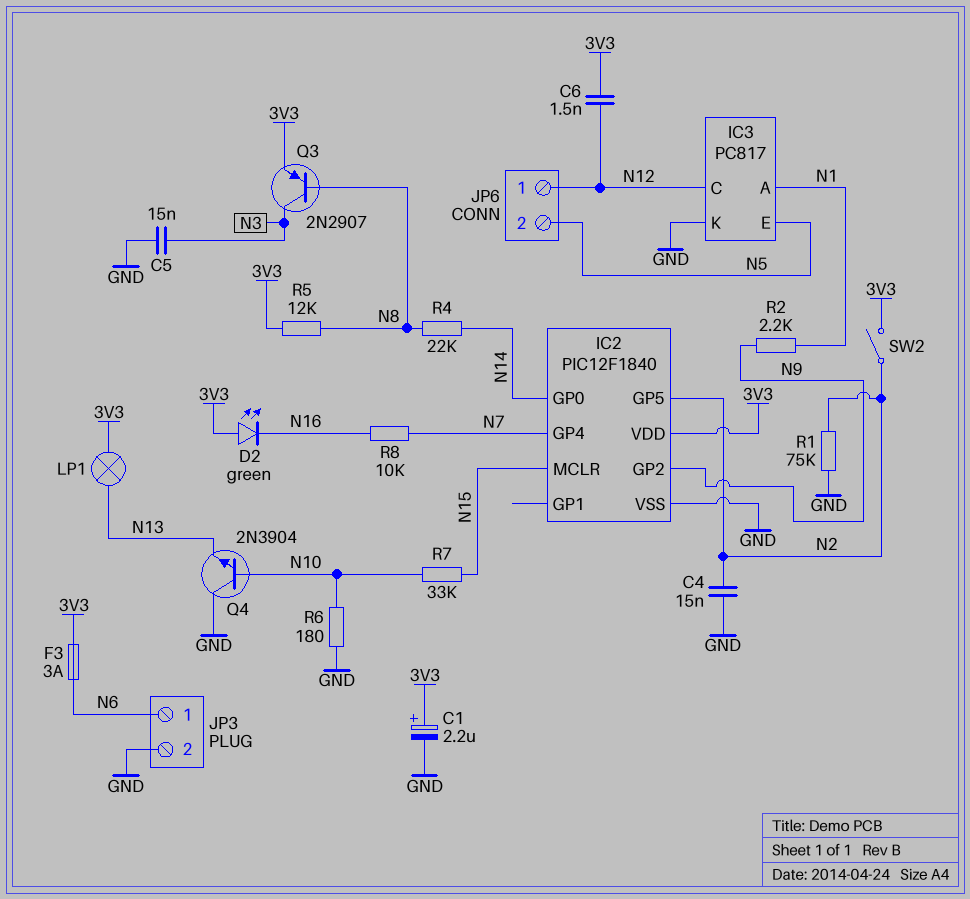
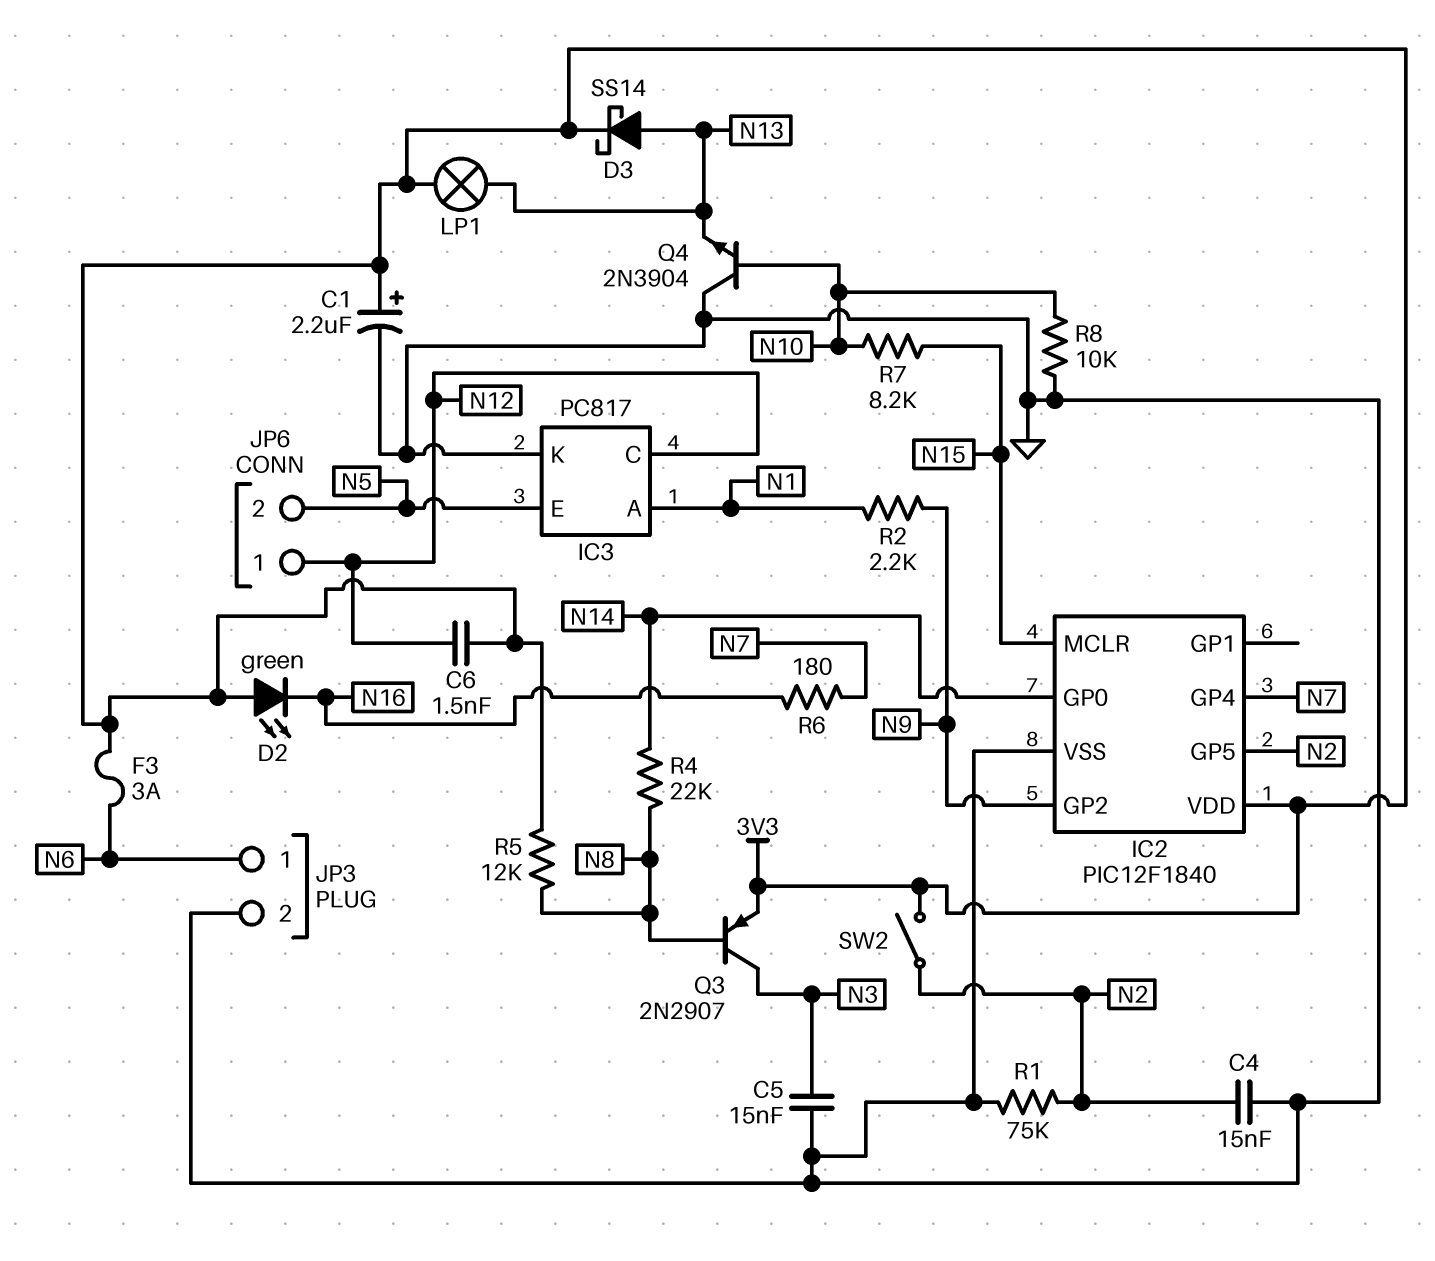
D3: none -> schottky SS14 (A N13, K 3V3)
R6: 180 (GND, N10) -> 180 (N7, N16)
R7: 33k (N10, N15) -> 8.2k (N10, N15)
R8: 10k (N7, N16) -> 10k (GND, N10)

